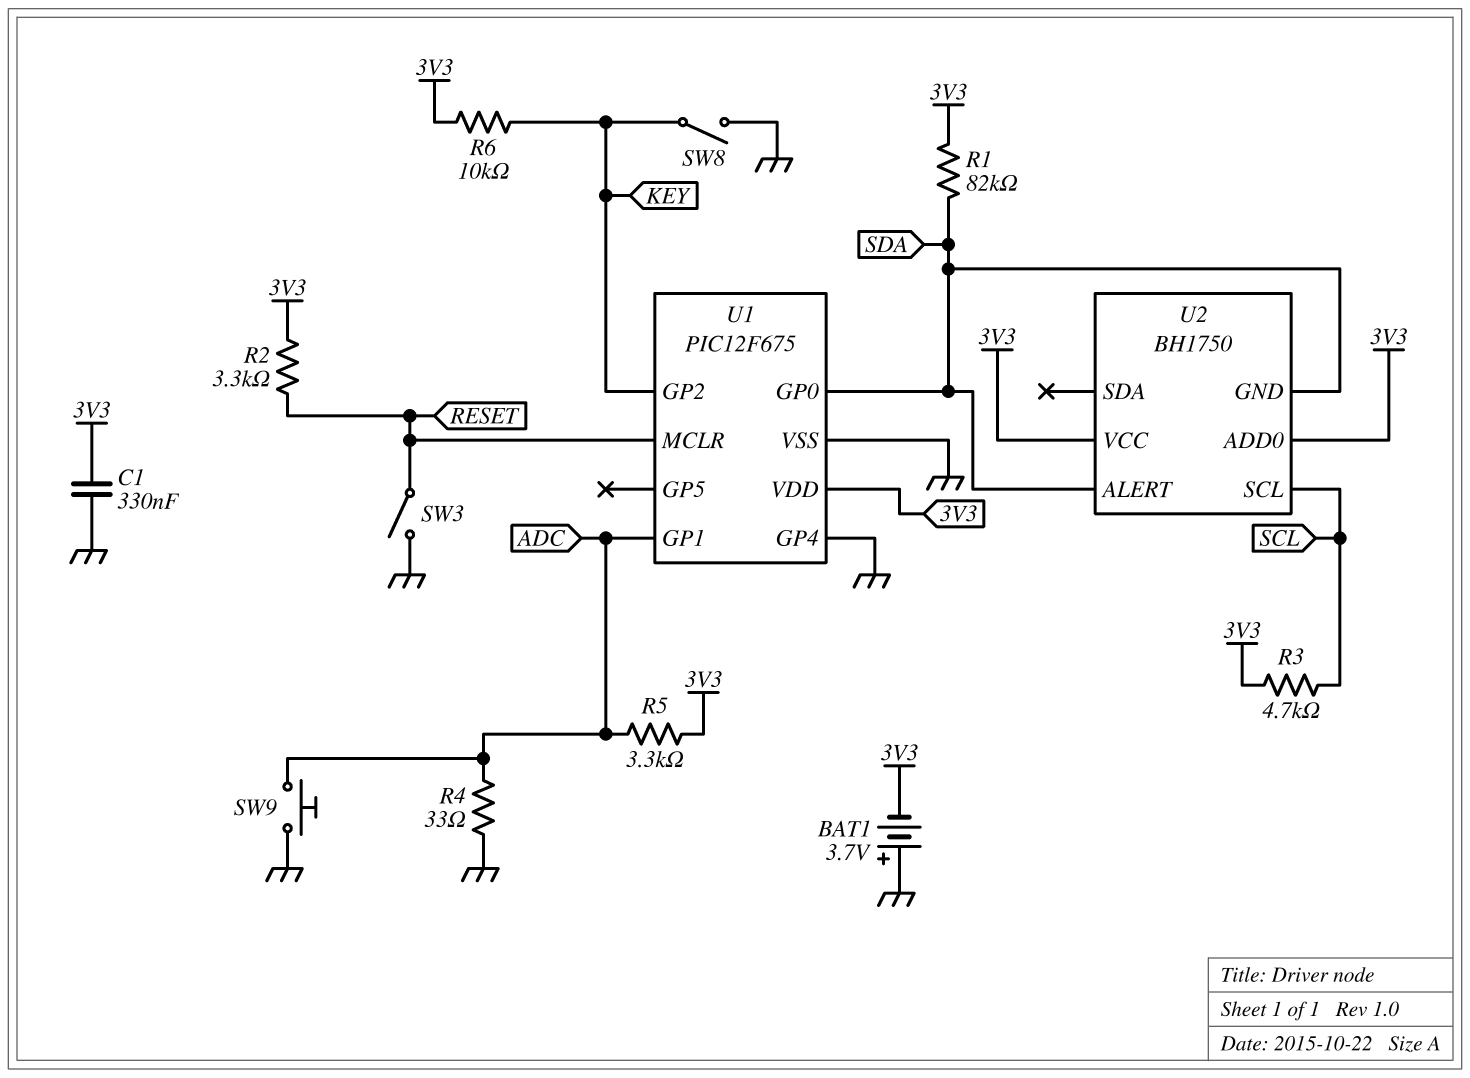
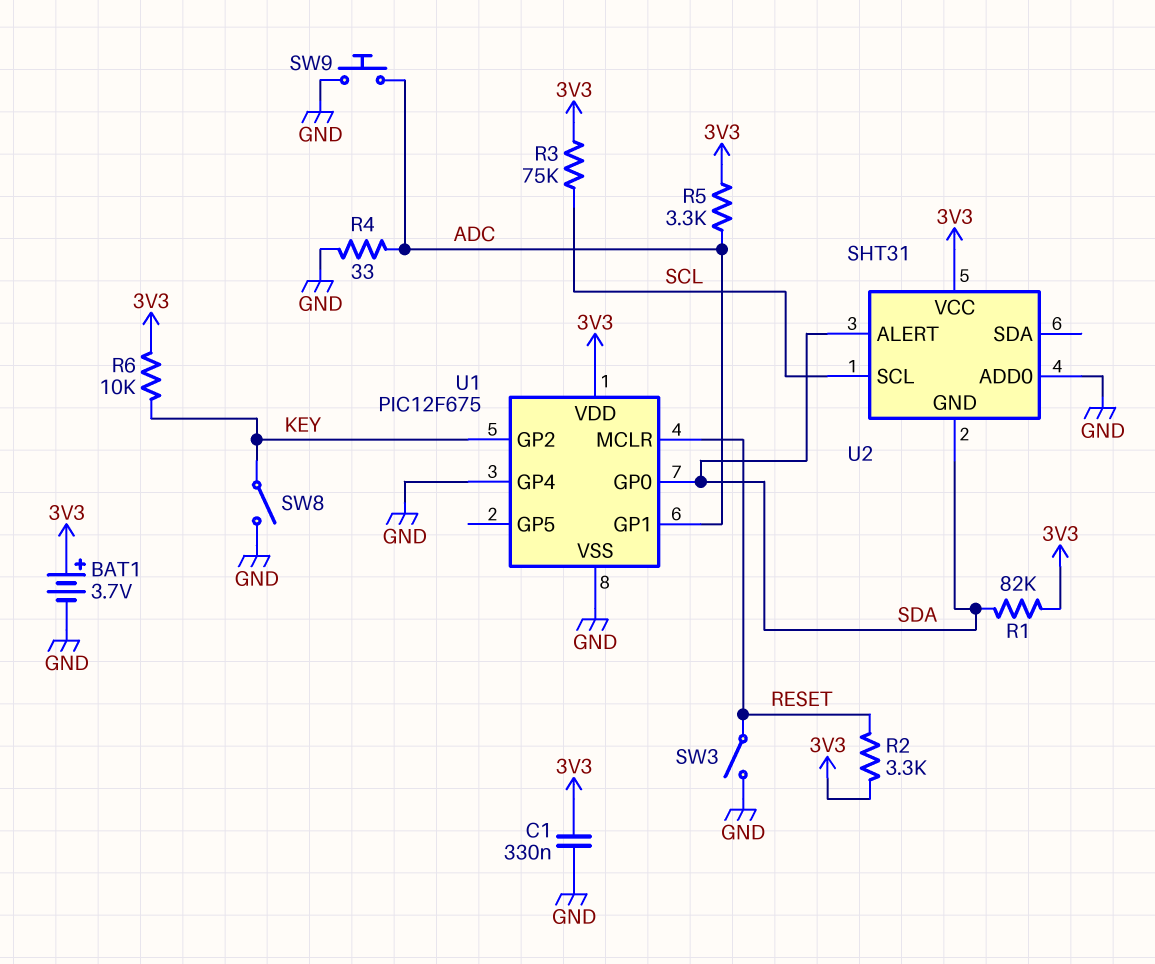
BAT1: 3.7V (plus GND, minus 3V3) -> 3.7V (plus 3V3, minus GND)
R3: 4.7k (3V3, SCL) -> 75k (3V3, SCL)
U2: BH1750 -> SHT31
U2 pin ADD0: 3V3 -> GND

